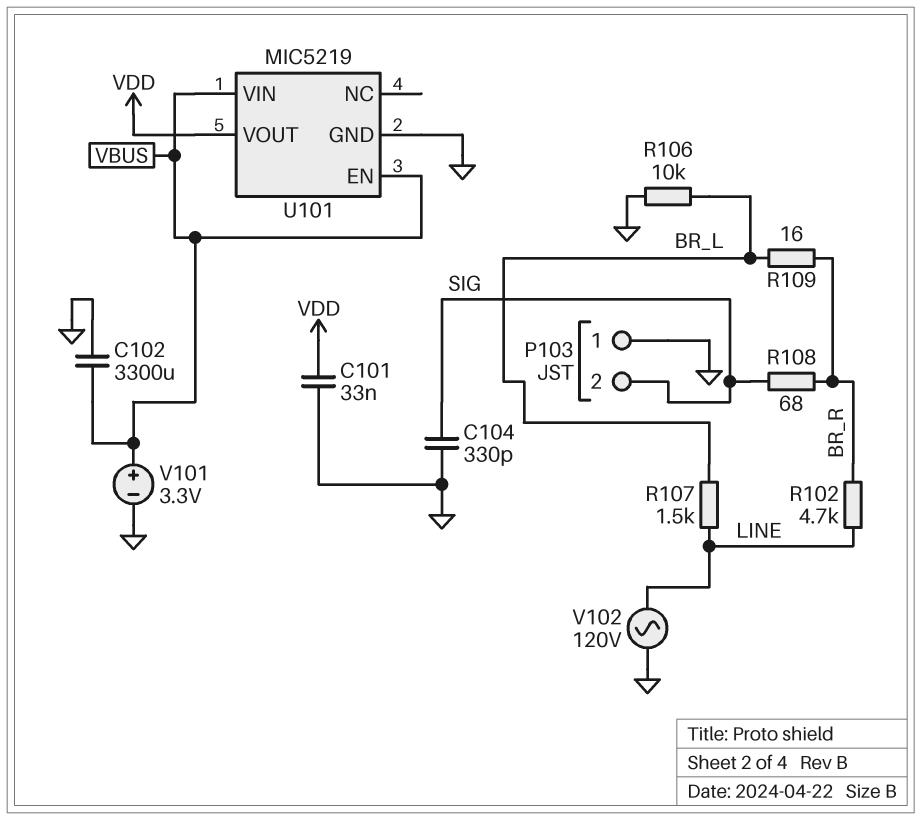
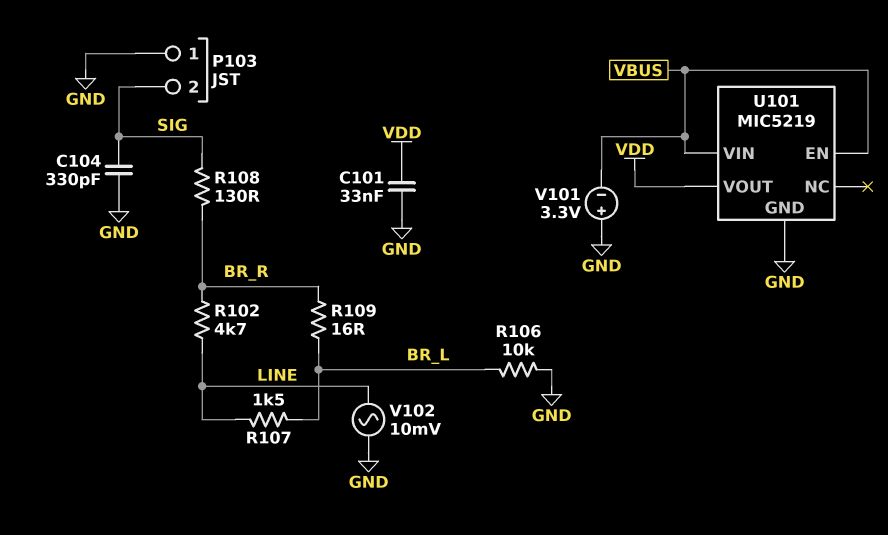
C102: 3300uF (GND, VBUS) -> none
R108: 68 (BR_R, SIG) -> 130 (BR_R, SIG)
V101: 3.3V (plus VBUS, minus GND) -> 3.3V (plus GND, minus VBUS)
V102: AC 120V (GND, LINE) -> AC 10mV (GND, LINE)

